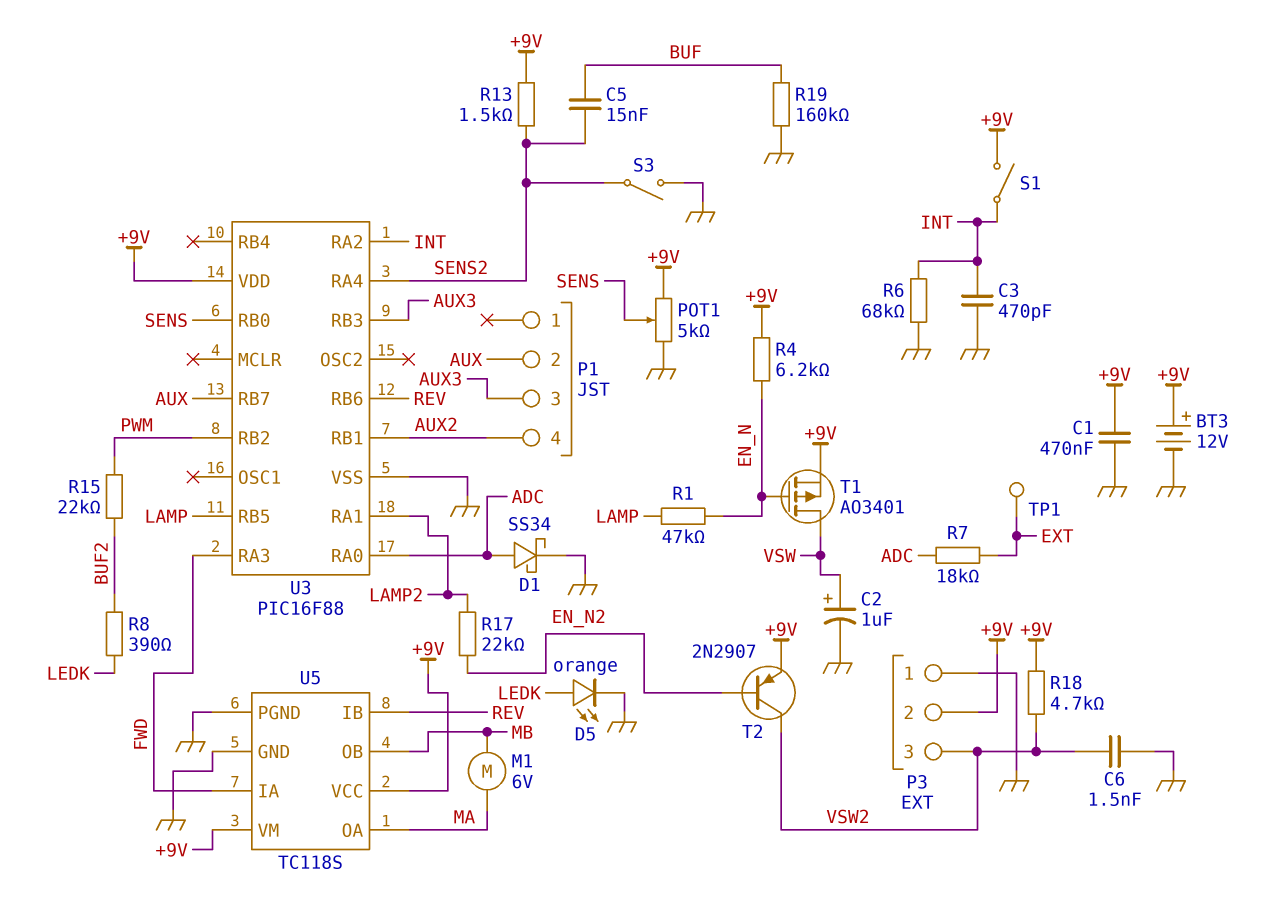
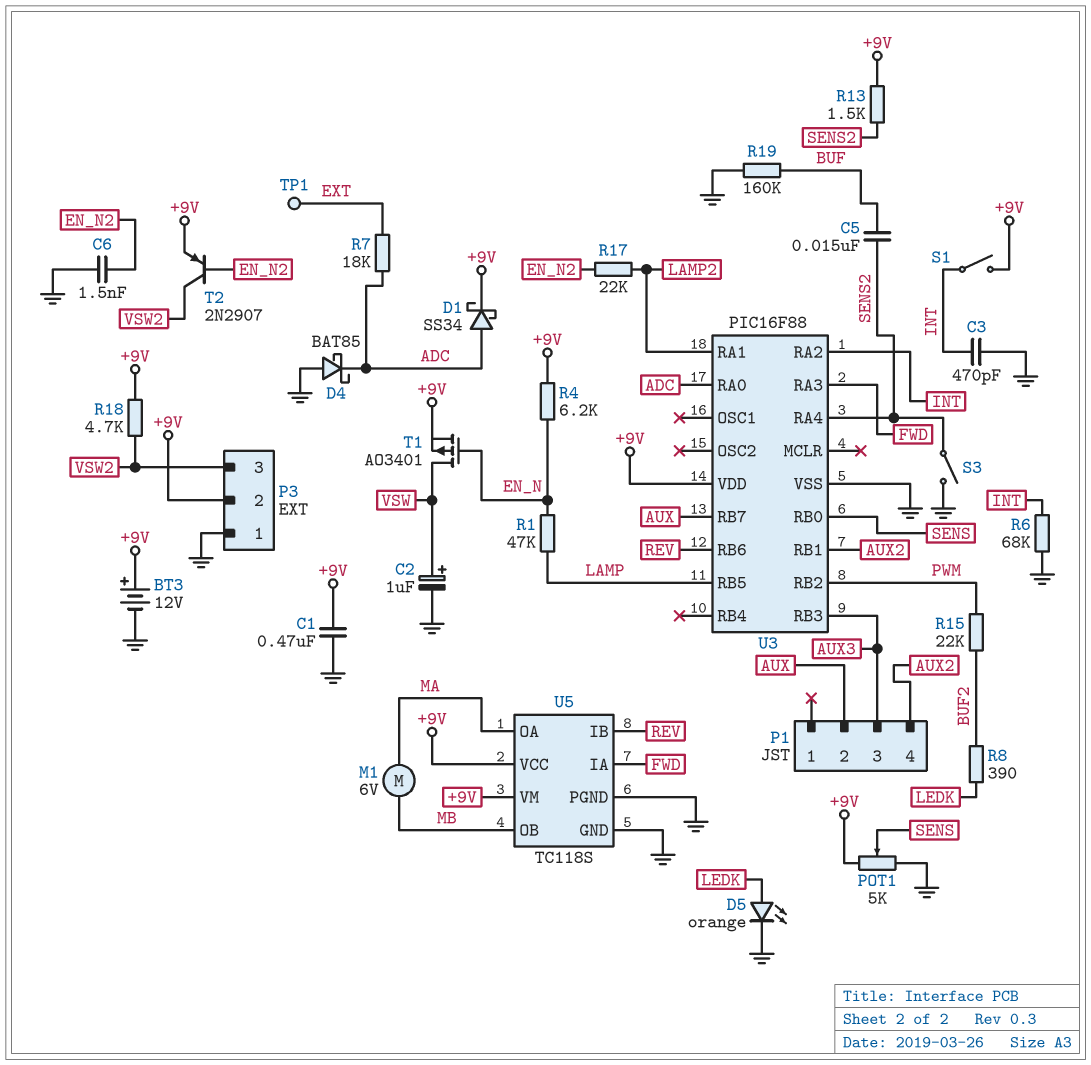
C6: 1.5nF (GND, VSW2) -> 1.5nF (EN_N2, GND)
D1: schottky SS34 (A ADC, K GND) -> schottky SS34 (A ADC, K +9V)
D4: none -> schottky BAT85 (A GND, K ADC)

